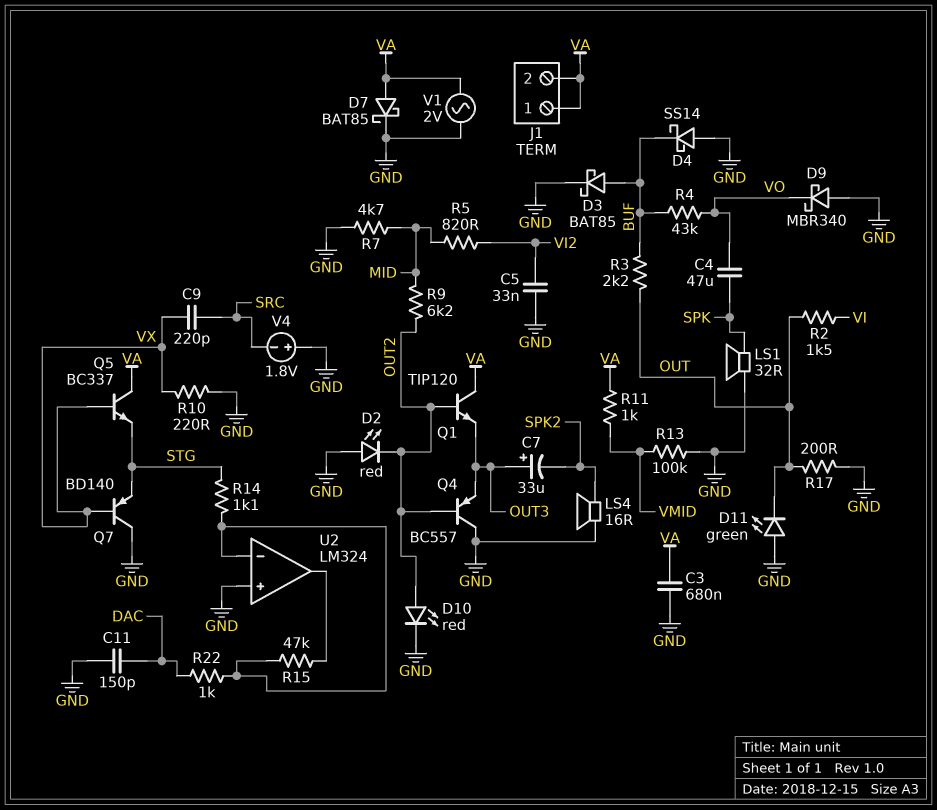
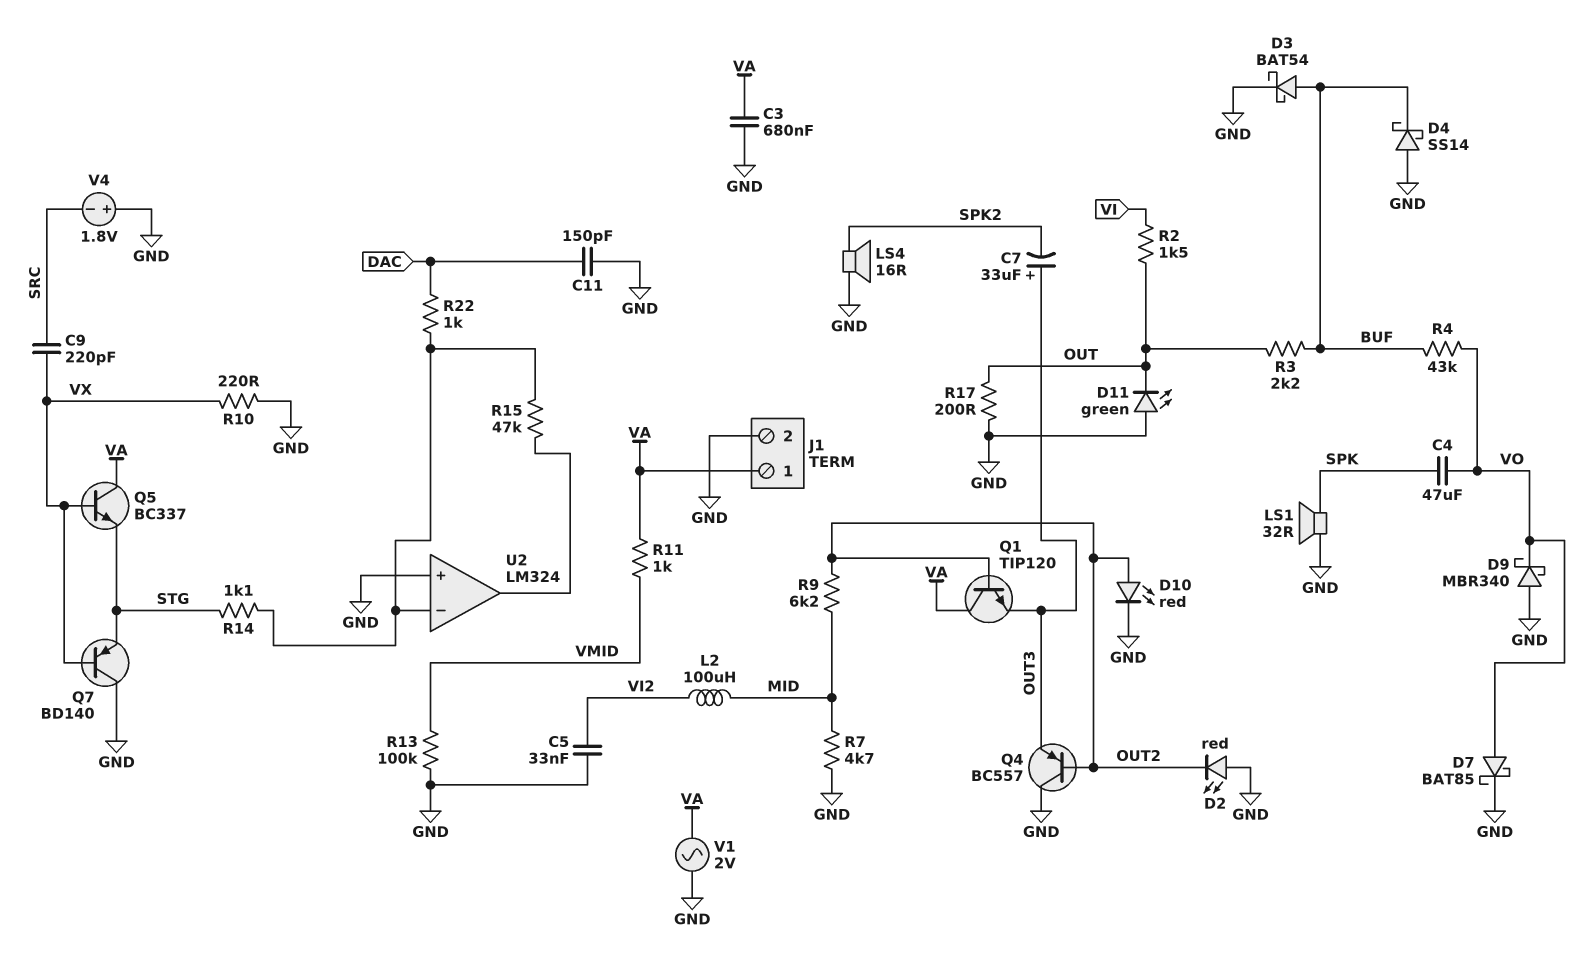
D3: schottky BAT85 (A BUF, K GND) -> schottky BAT54 (A BUF, K GND)
D7: schottky BAT85 (A VA, K GND) -> schottky BAT85 (A VO, K GND)
J1 pin 2: VA -> GND
L2: none -> 100uH (MID, VI2)
R5: 820 (MID, VI2) -> none

